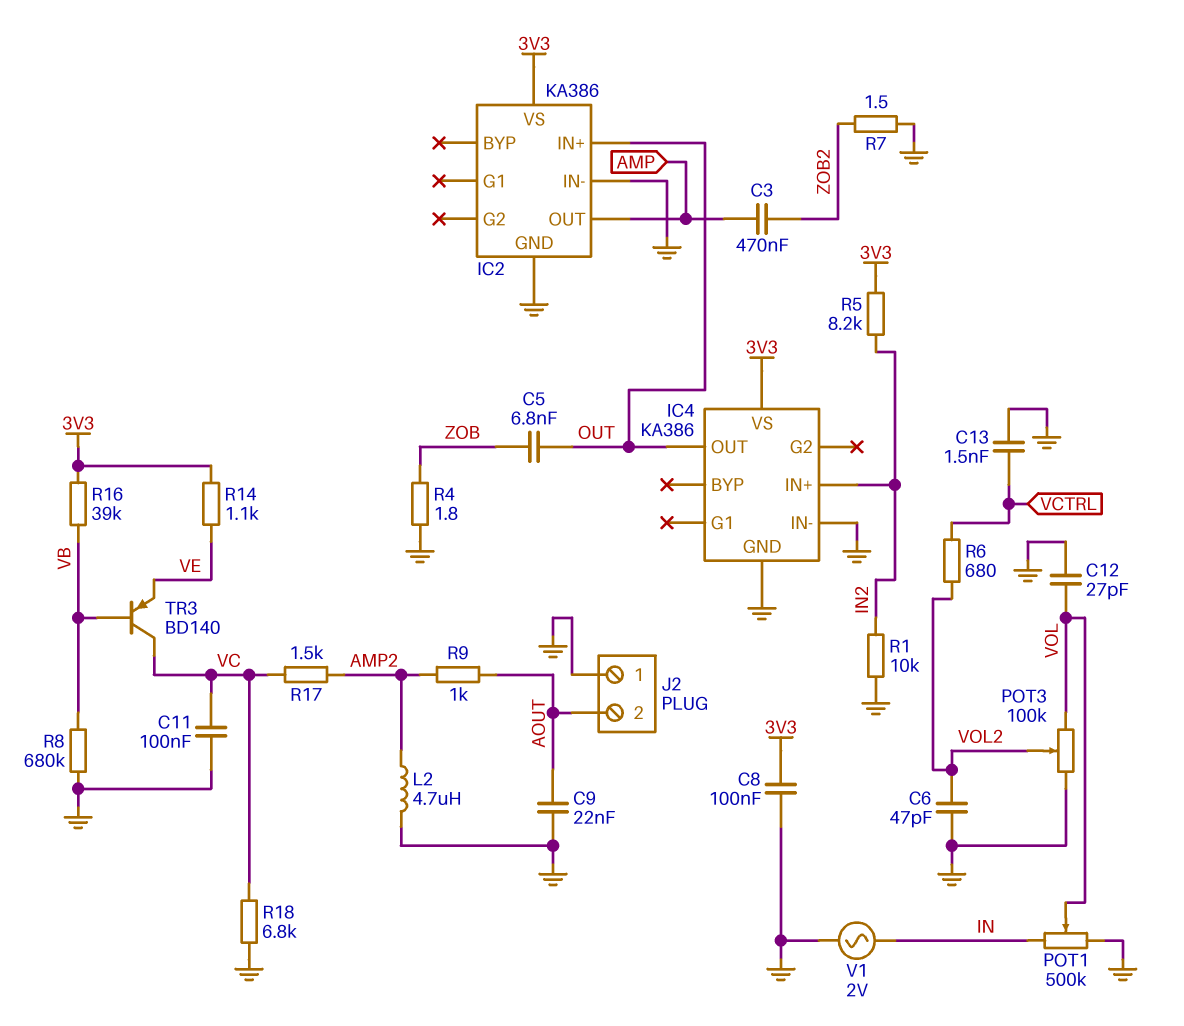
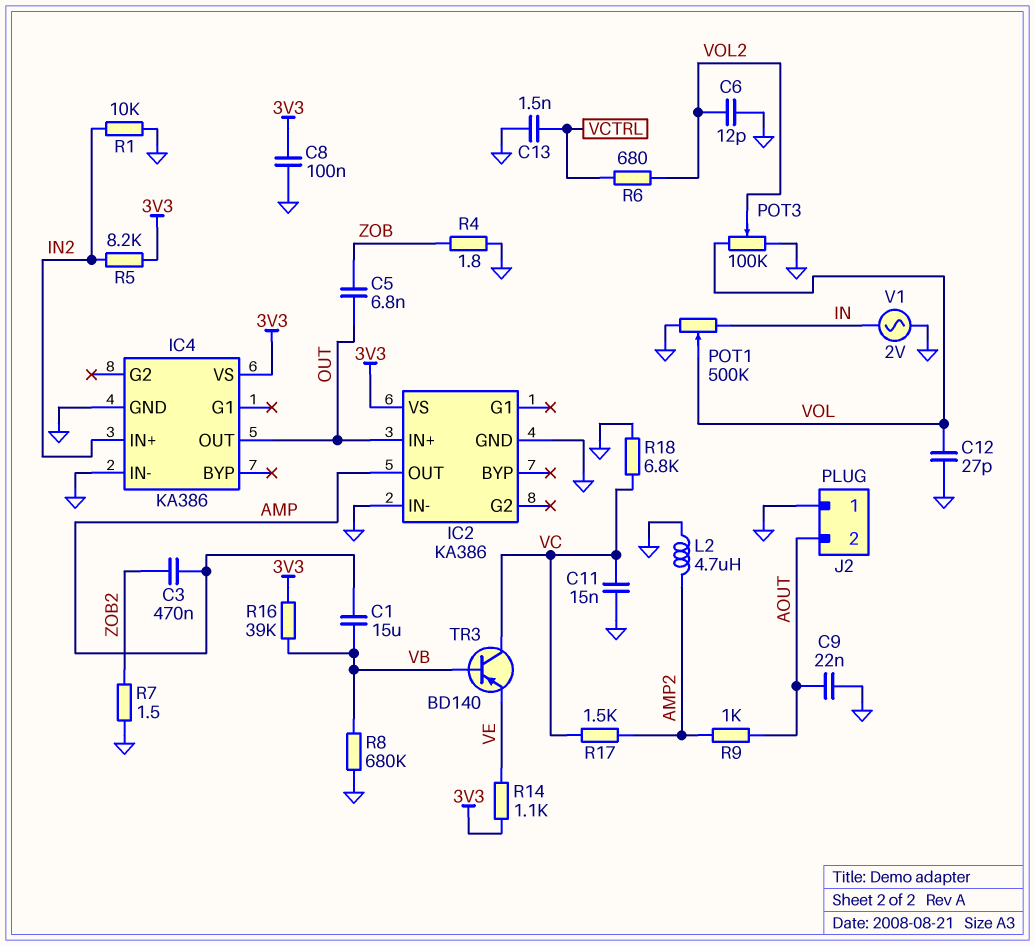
C1: none -> 15uF (AMP, VB)
C6: 47pF (GND, VOL2) -> 12pF (GND, VOL2)
C11: 100nF (GND, VC) -> 15nF (GND, VC)

